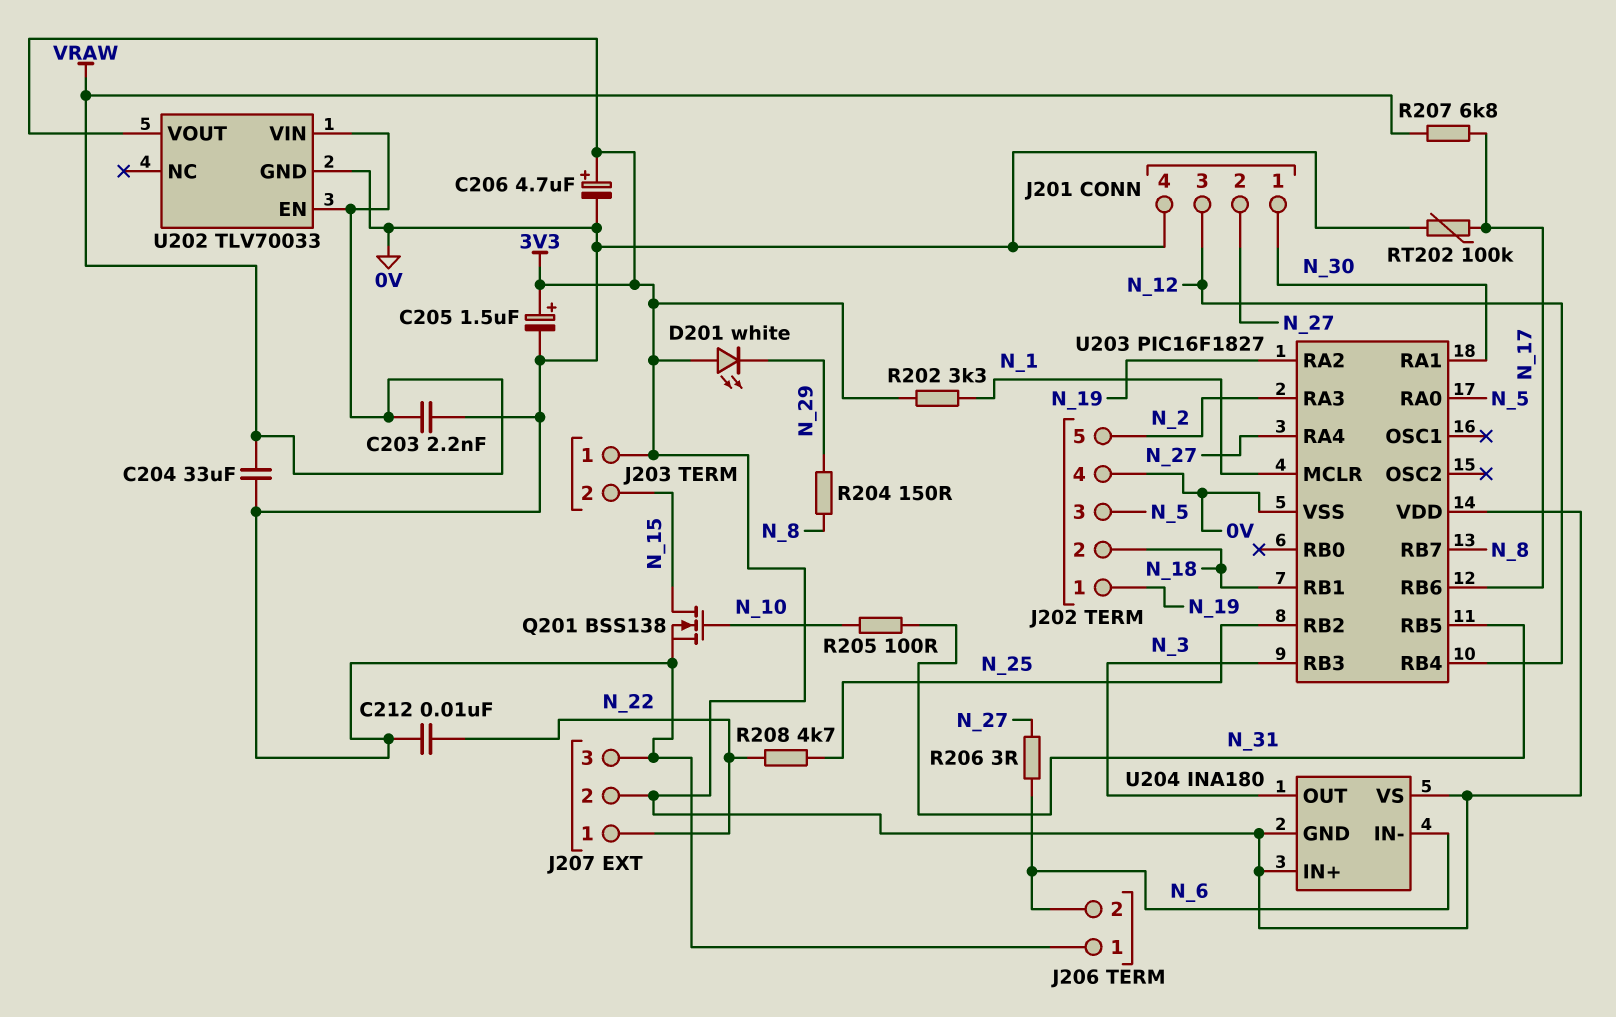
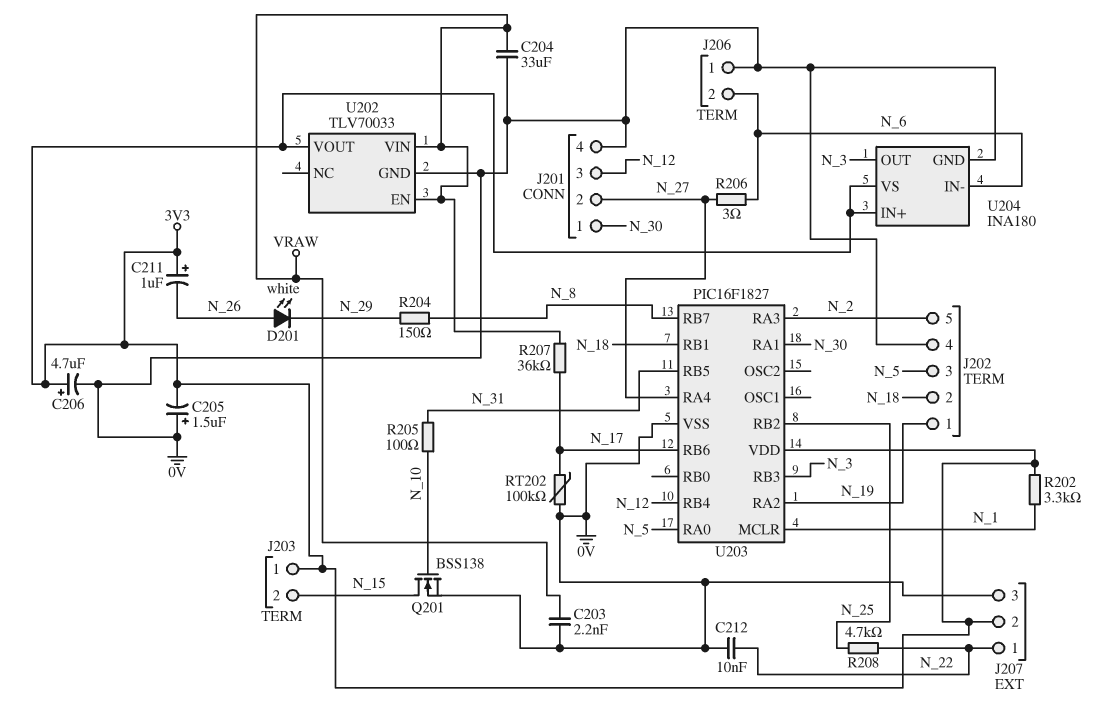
C205: 1.5uF (plus 3V3, minus 0V) -> 1.5uF (plus 0V, minus 3V3)
C211: none -> 1uF (plus 3V3, minus N_26)
D201: LED white (A 3V3, K N_29) -> LED white (A N_26, K N_29)
R207: 6.8k (N_17, VRAW) -> 36k (N_17, VRAW)
U204 pin GND: 3V3 -> 0V

